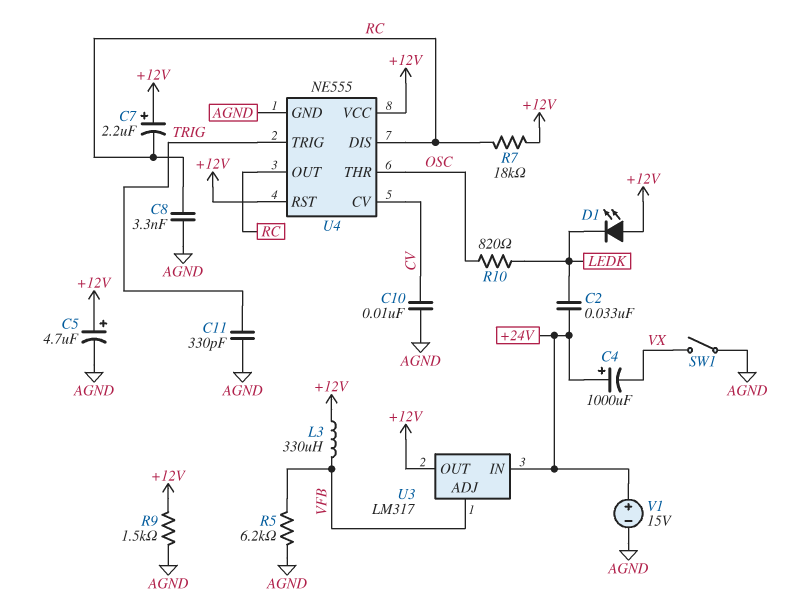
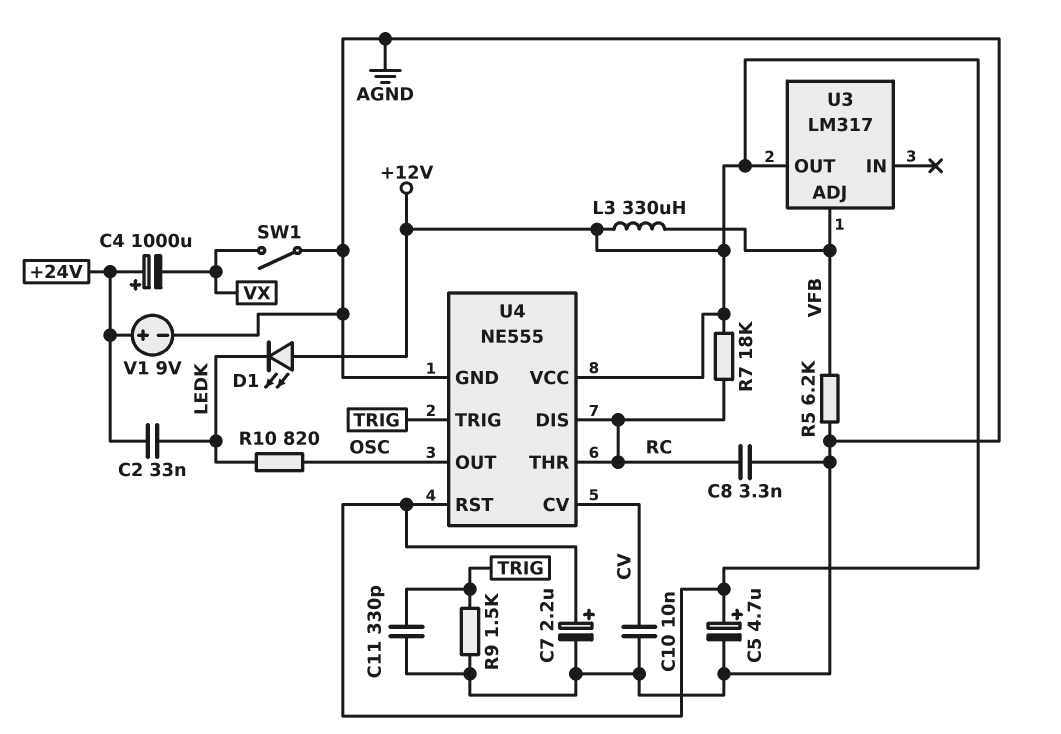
C7: 2.2uF (plus +12V, minus RC) -> 2.2uF (plus +12V, minus AGND)
R9: 1.5k (+12V, AGND) -> 1.5k (AGND, TRIG)
U3 pin IN: +24V -> none
U4 pin OUT: RC -> OSC
U4 pin THR: OSC -> RC
V1: 15V (plus +24V, minus AGND) -> 9V (plus +24V, minus AGND)

